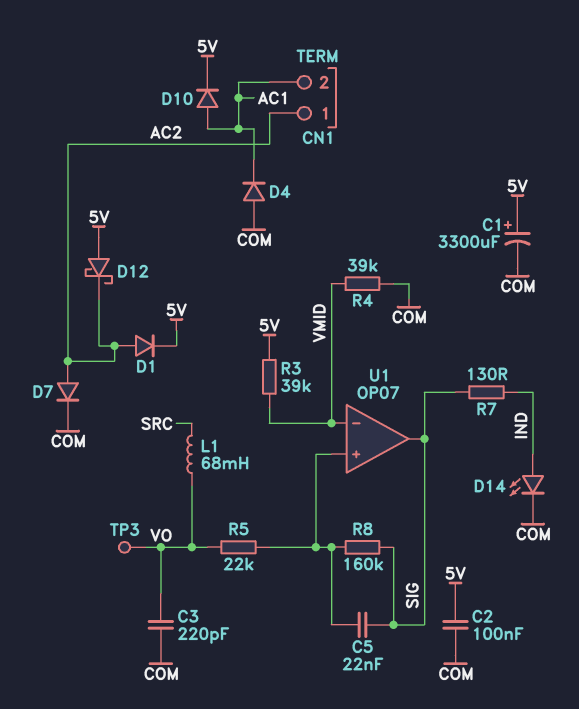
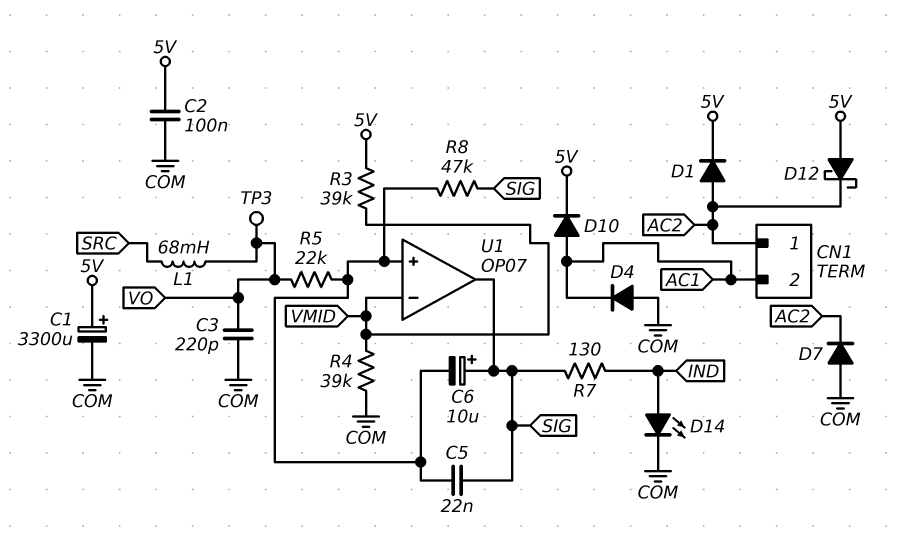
C6: none -> 10uF (plus SIG, minus U1/in+)
D7: diode (A AC2, K COM) -> diode (A COM, K AC2)
R8: 160k (SIG, U1/in+) -> 47k (SIG, U1/in+)

